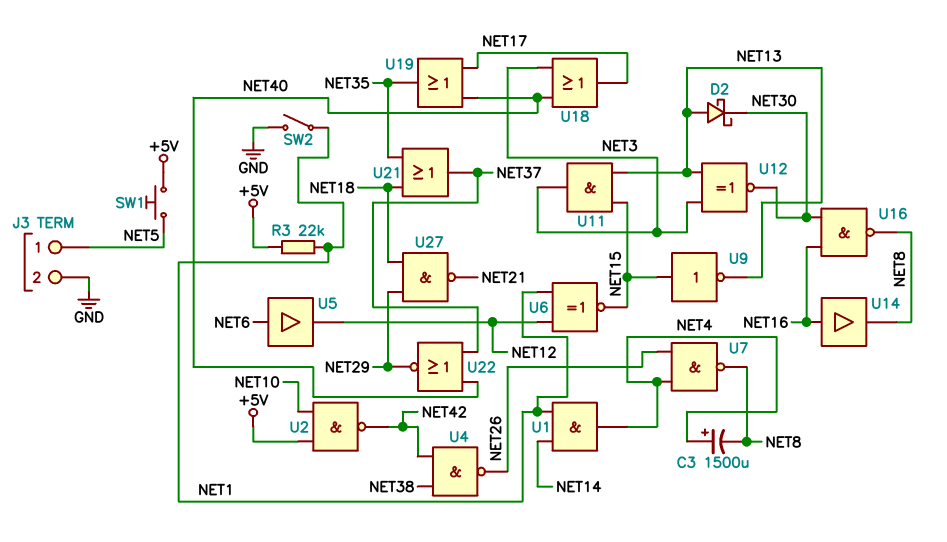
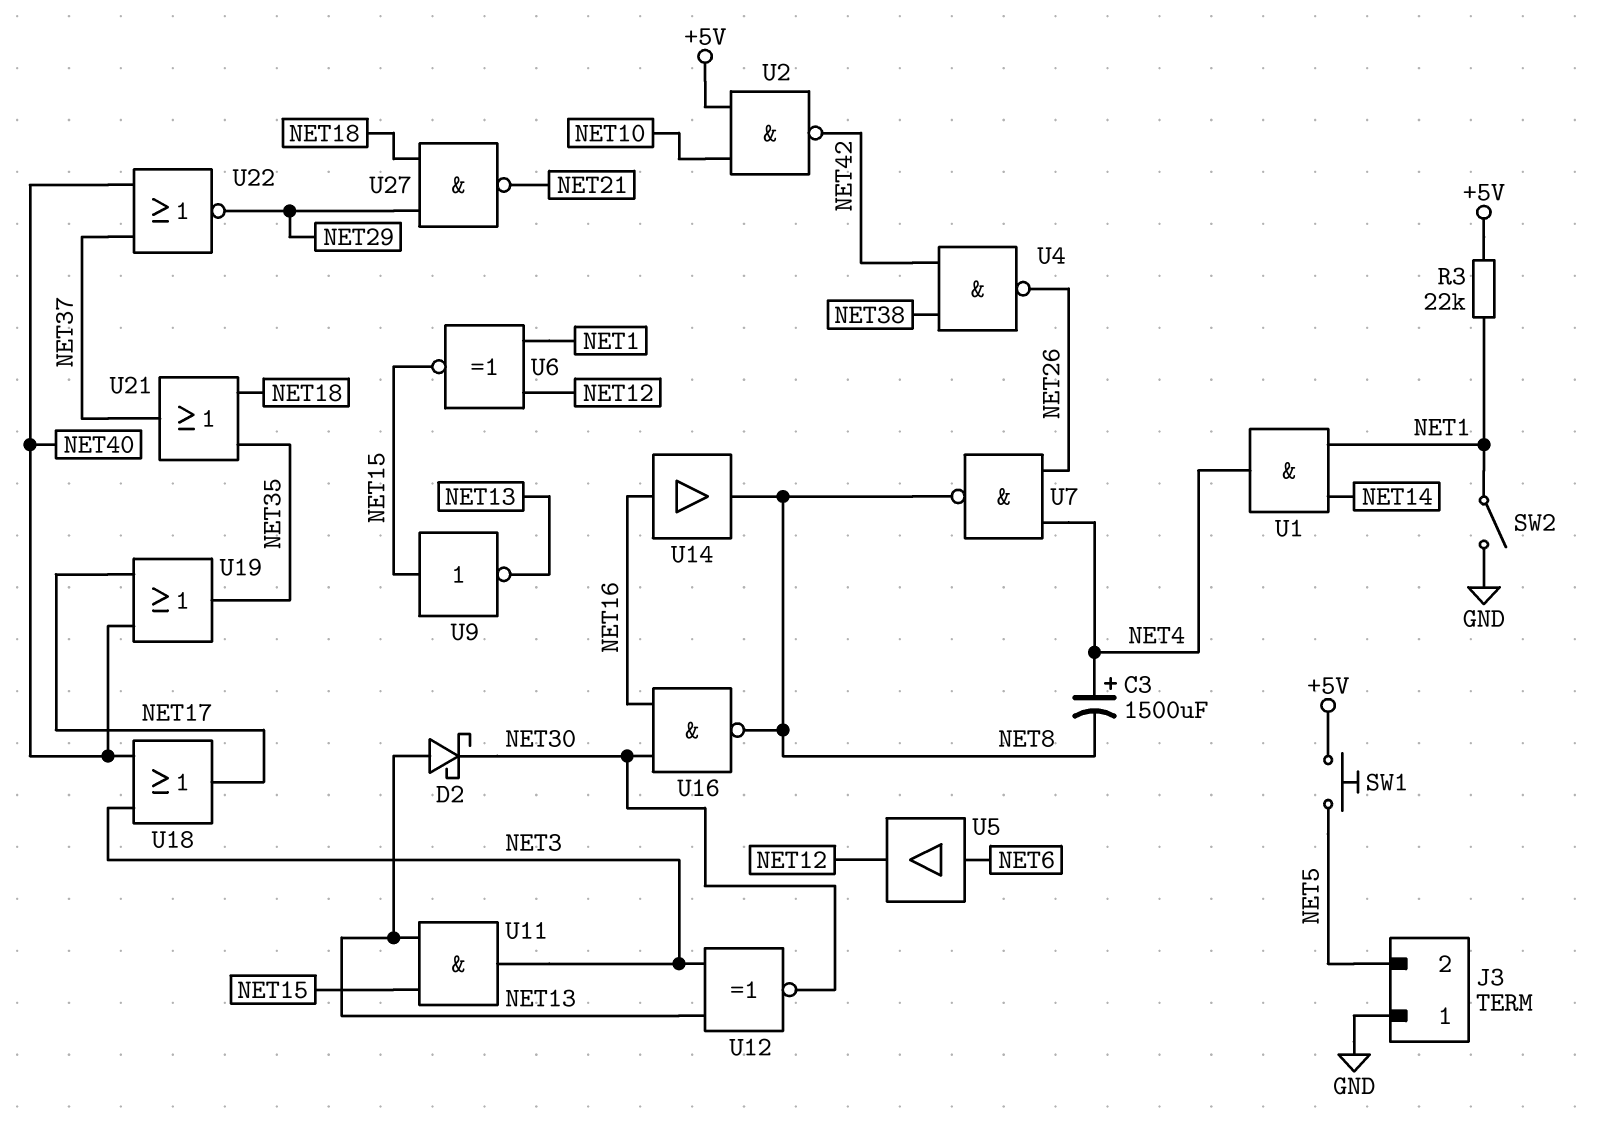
J3 pin 1: NET5 -> GND
J3 pin 2: GND -> NET5

